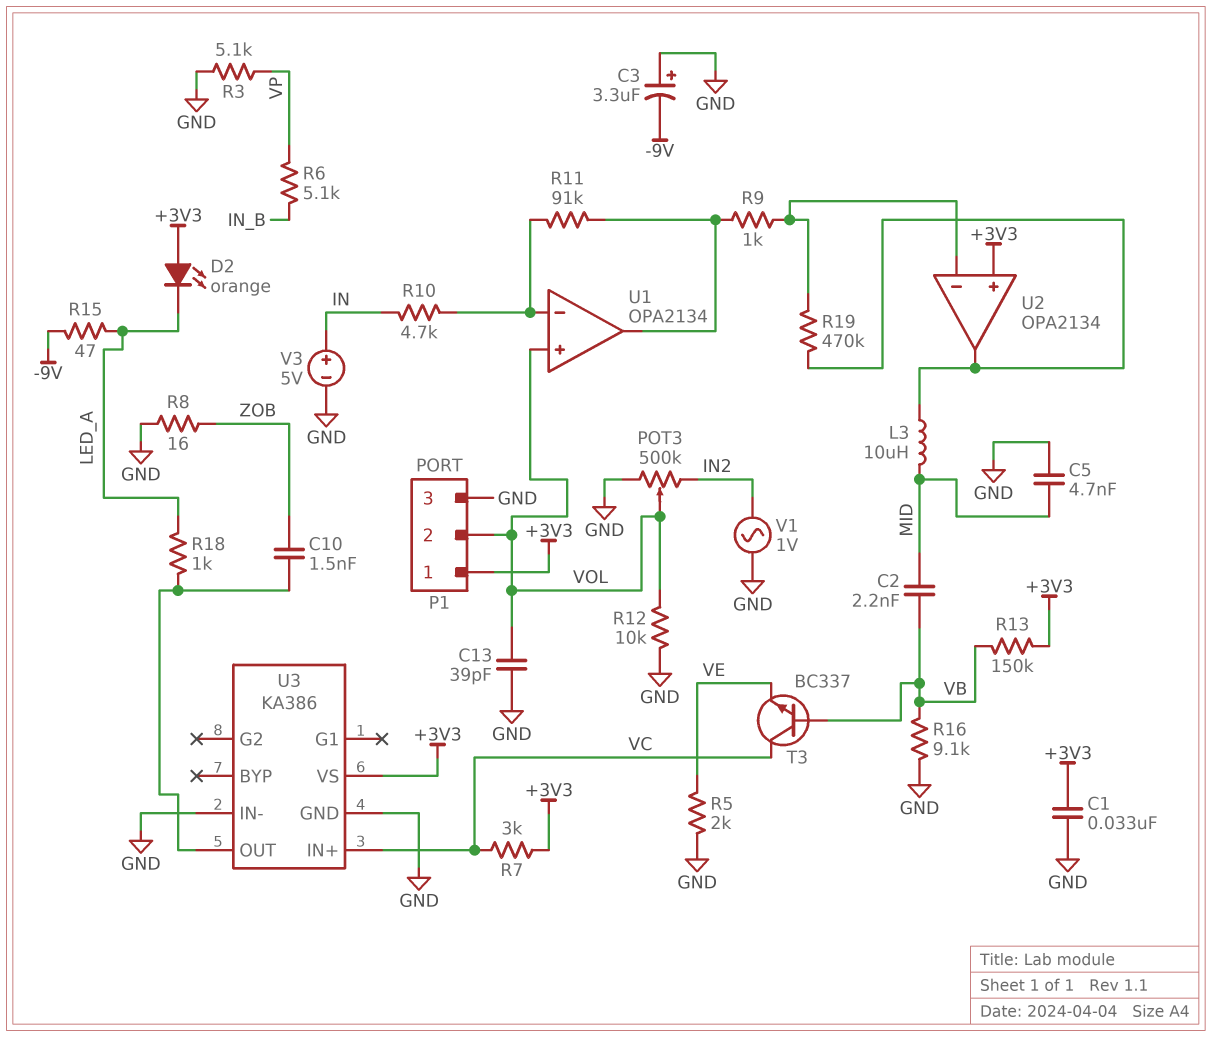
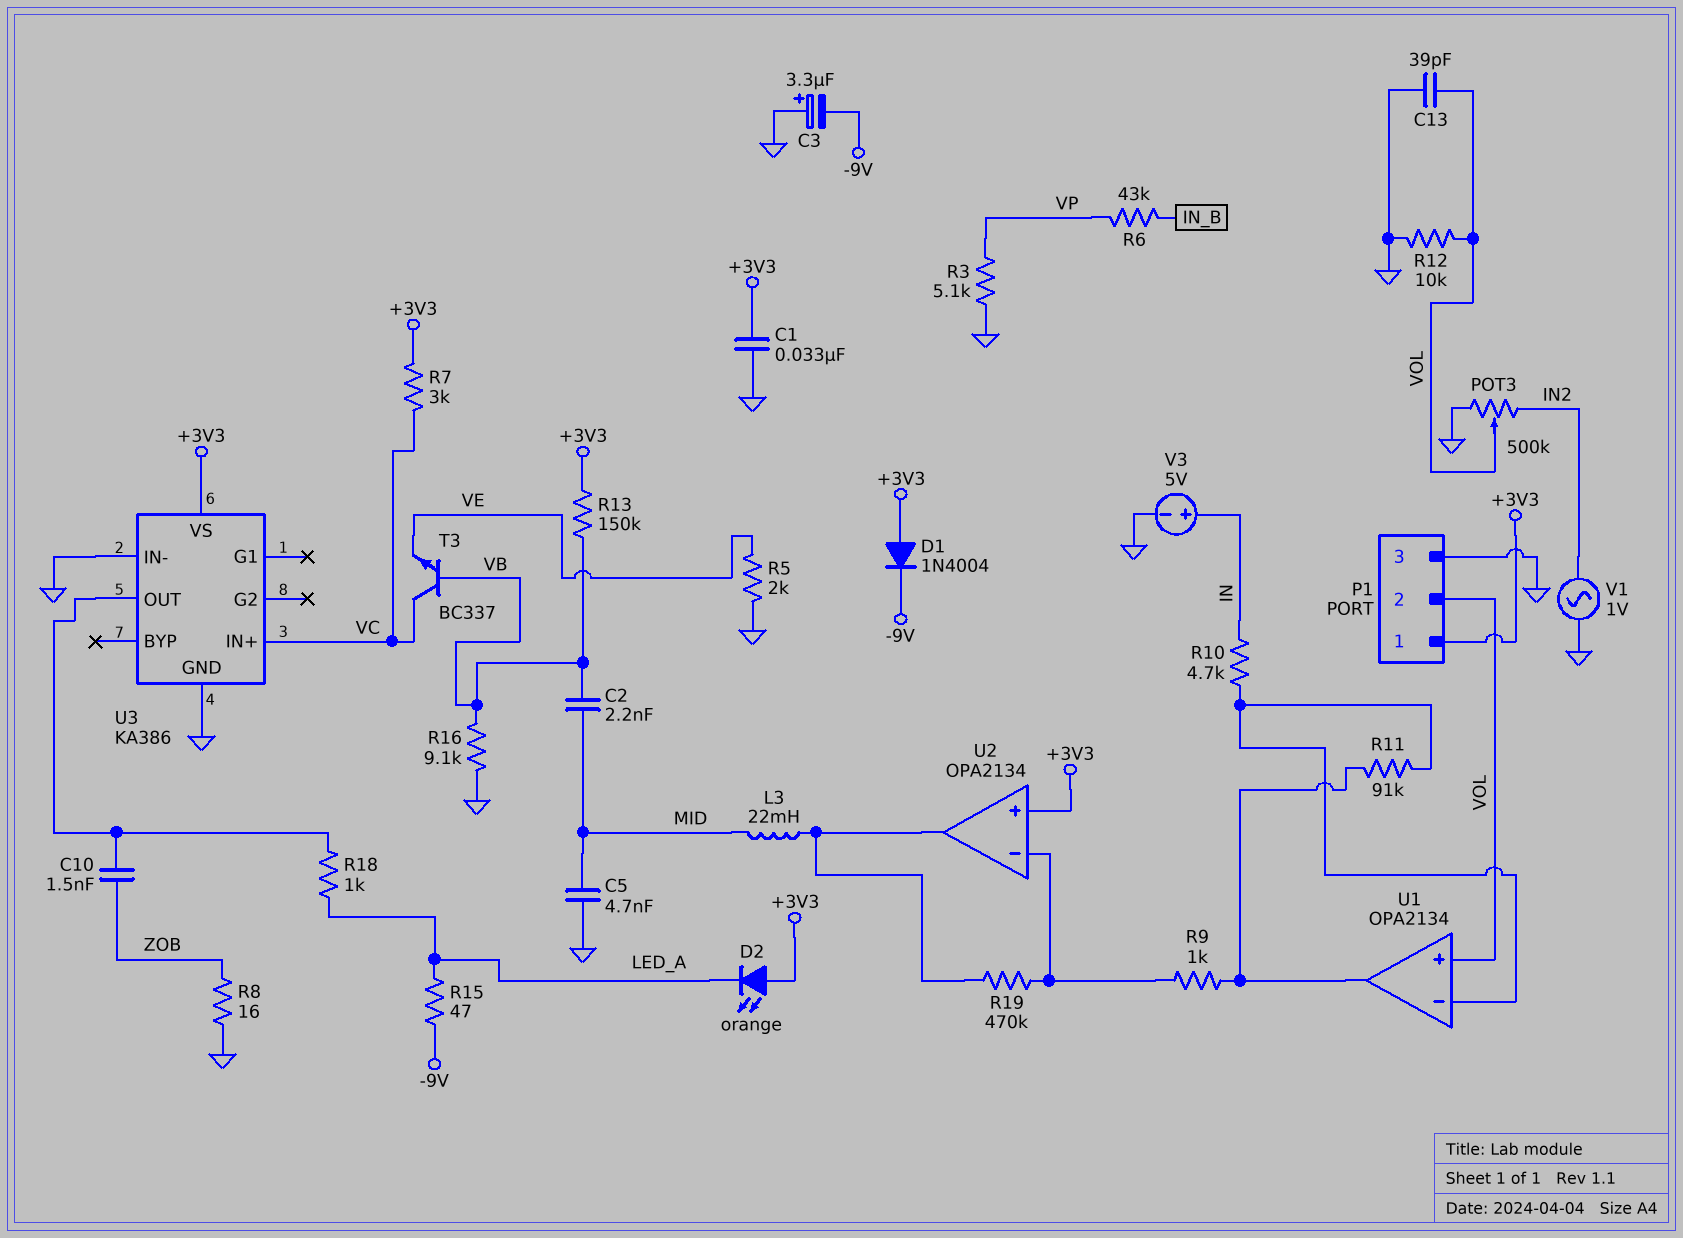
D1: none -> diode 1N4004 (A +3V3, K -9V)
L3: 10uH (MID, U2/out) -> 22mH (MID, U2/out)
R6: 5.1k (IN_B, VP) -> 43k (IN_B, VP)

